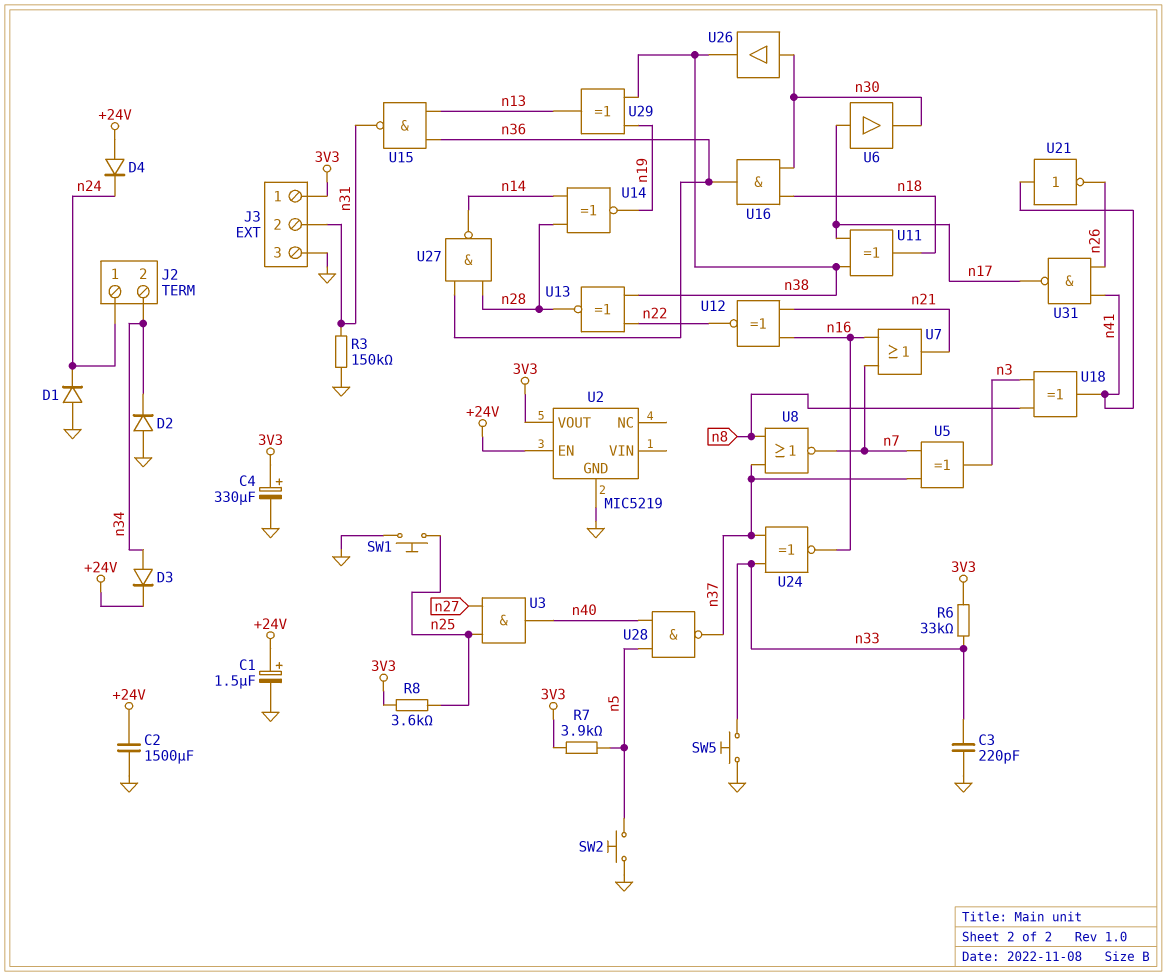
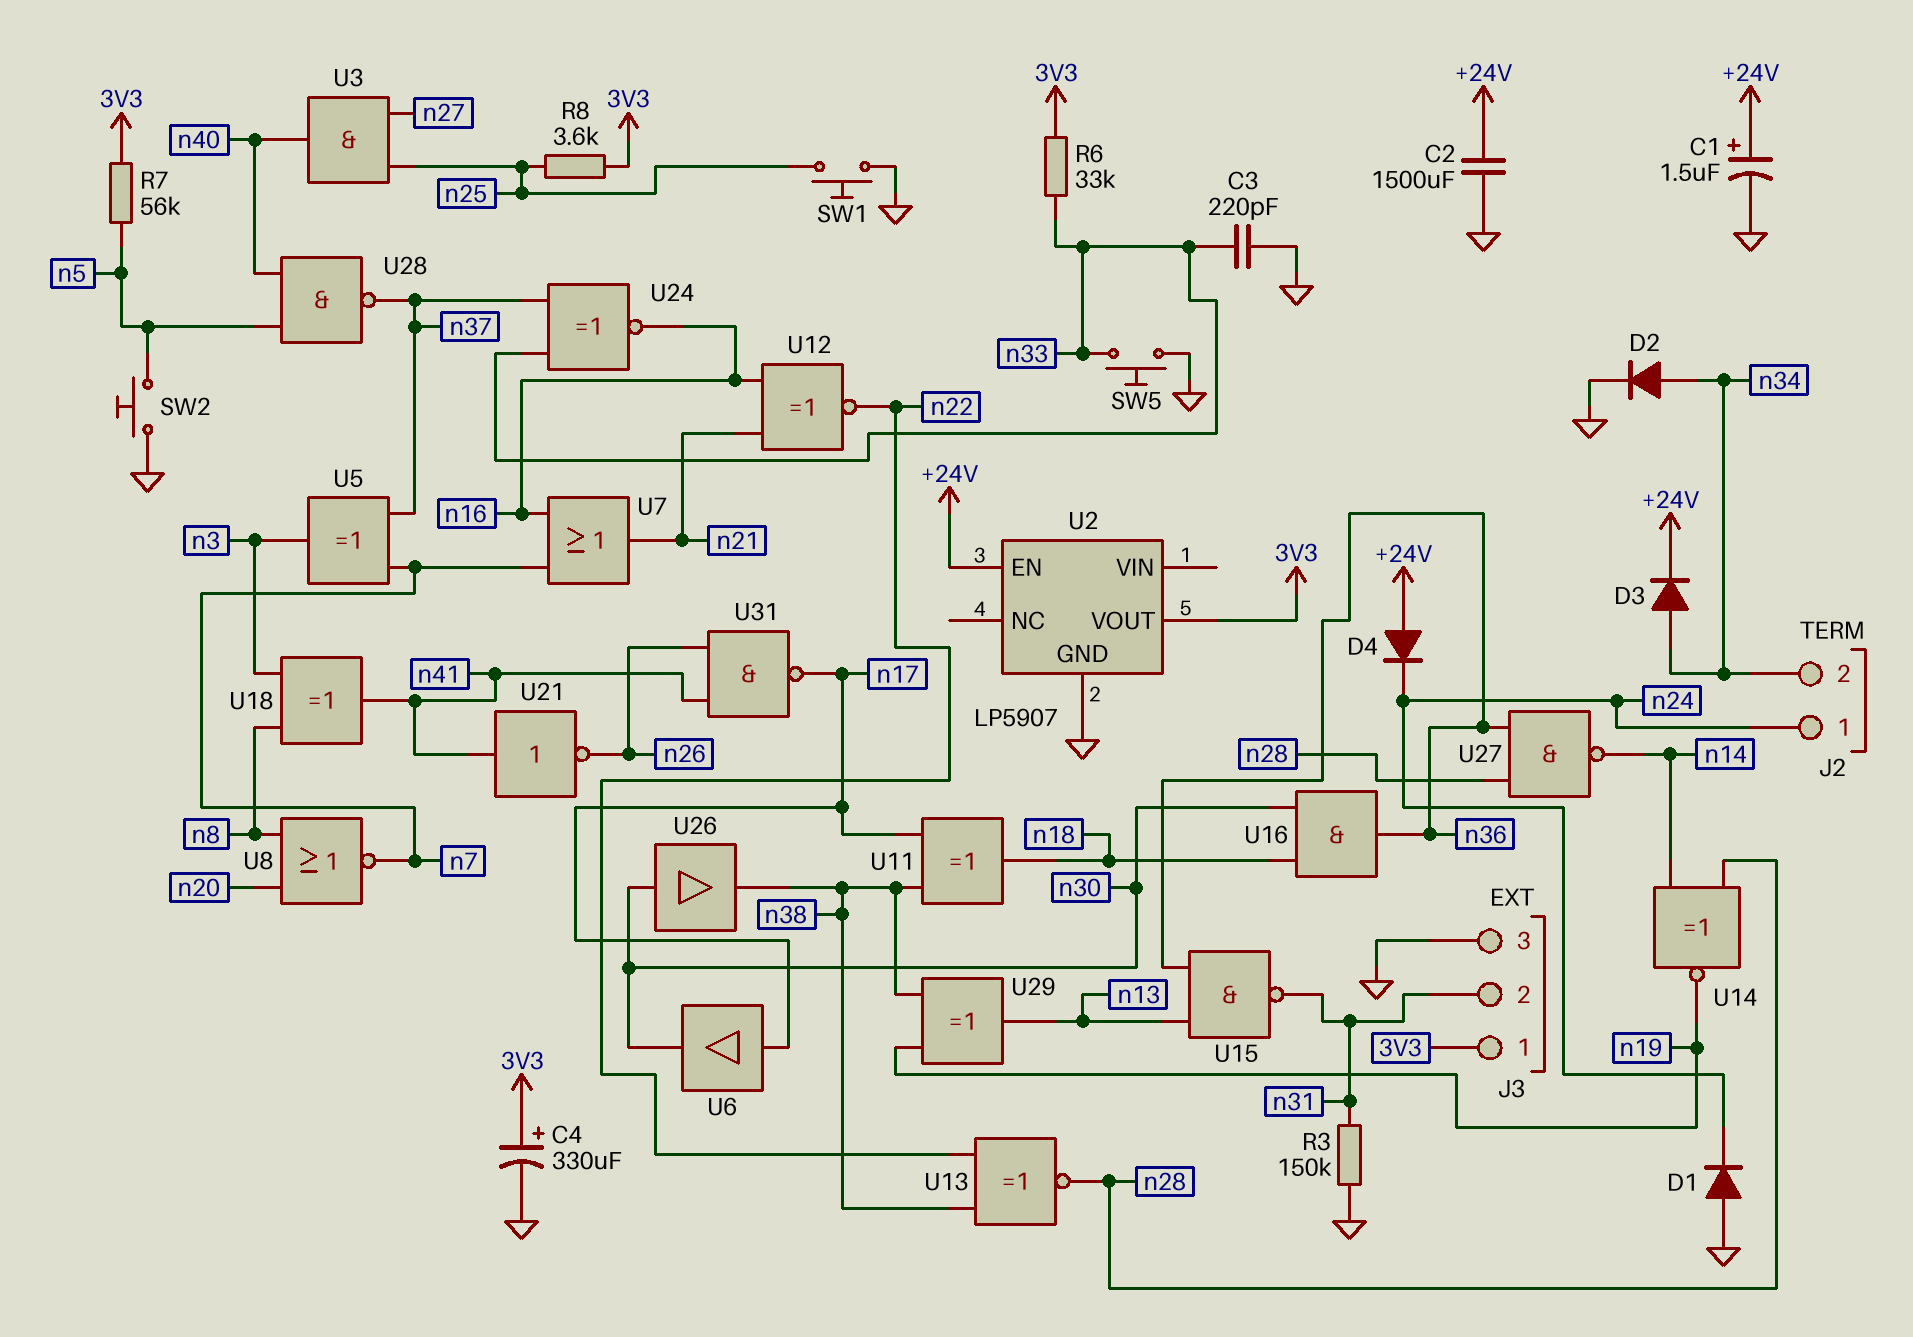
D2: diode (A GND, K n34) -> diode (A n34, K GND)
R7: 3.9k (3V3, n5) -> 56k (3V3, n5)
U2: MIC5219 -> LP5907
U8: NOR (in n8, in n37, out n7) -> NOR (in n8, in n20, out n7)

